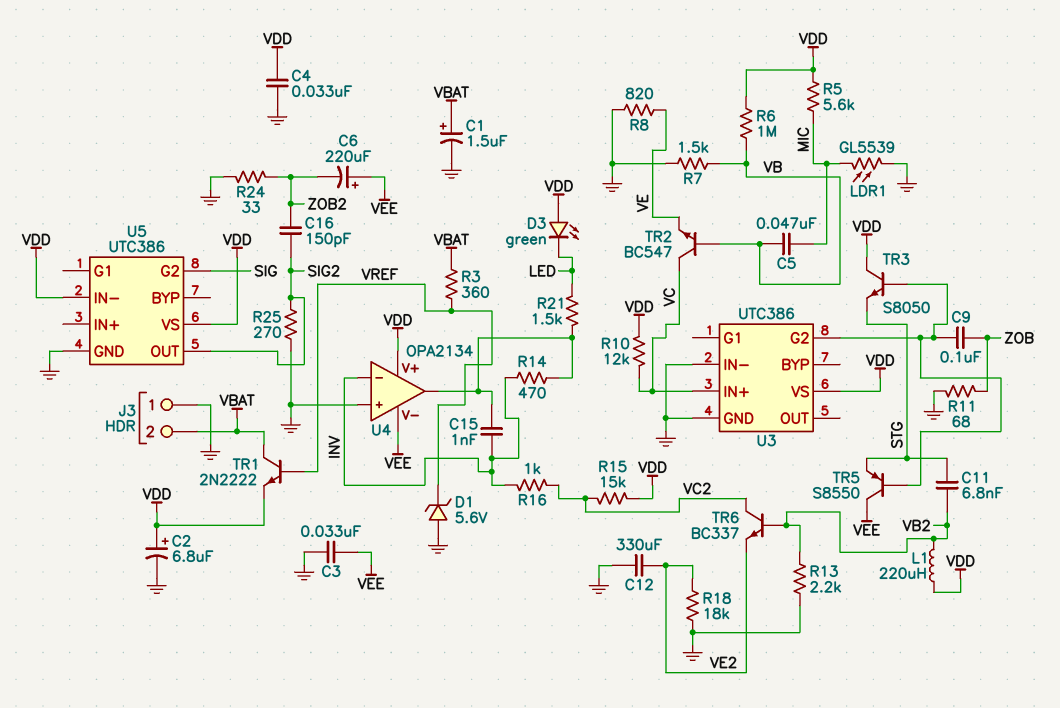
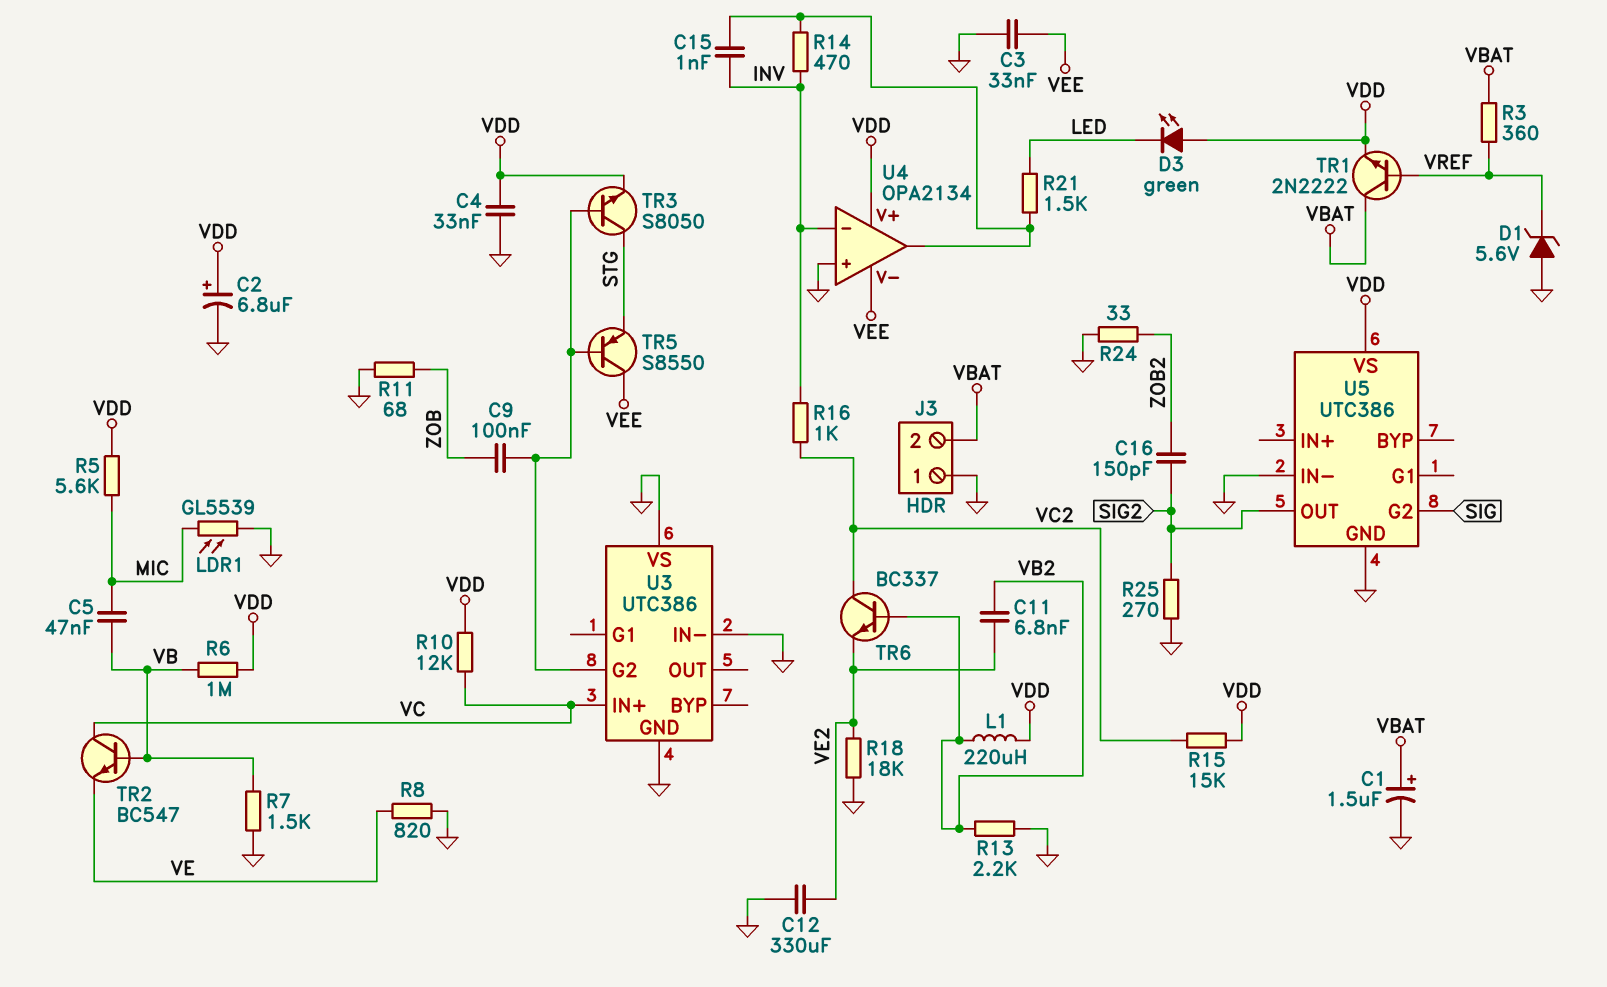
C6: 220uF (plus VEE, minus ZOB2) -> none
C11: 6.8nF (STG, VB2) -> 6.8nF (VB2, VE2)
TR3: NPN S8050 (B U3/G2, C VDD, E STG) -> NPN S8050 (B U3/G2, C STG, E VDD)
U3 pin VS: VDD -> GND
U5 pin IN-: VDD -> GND

